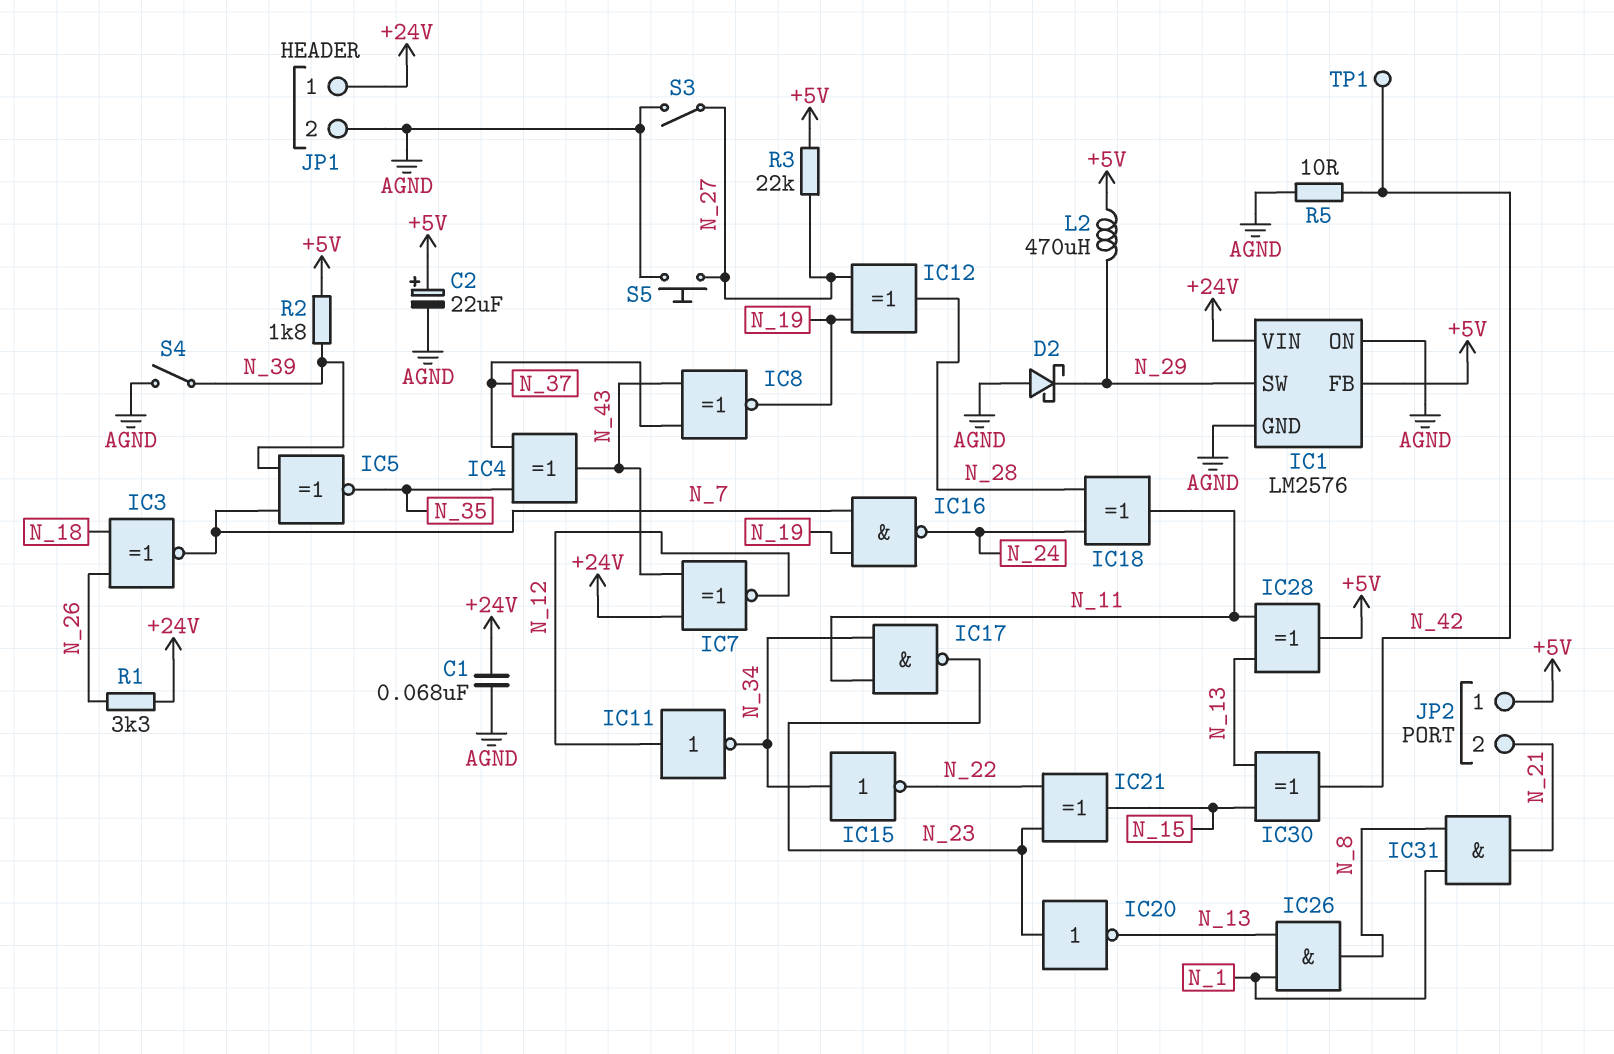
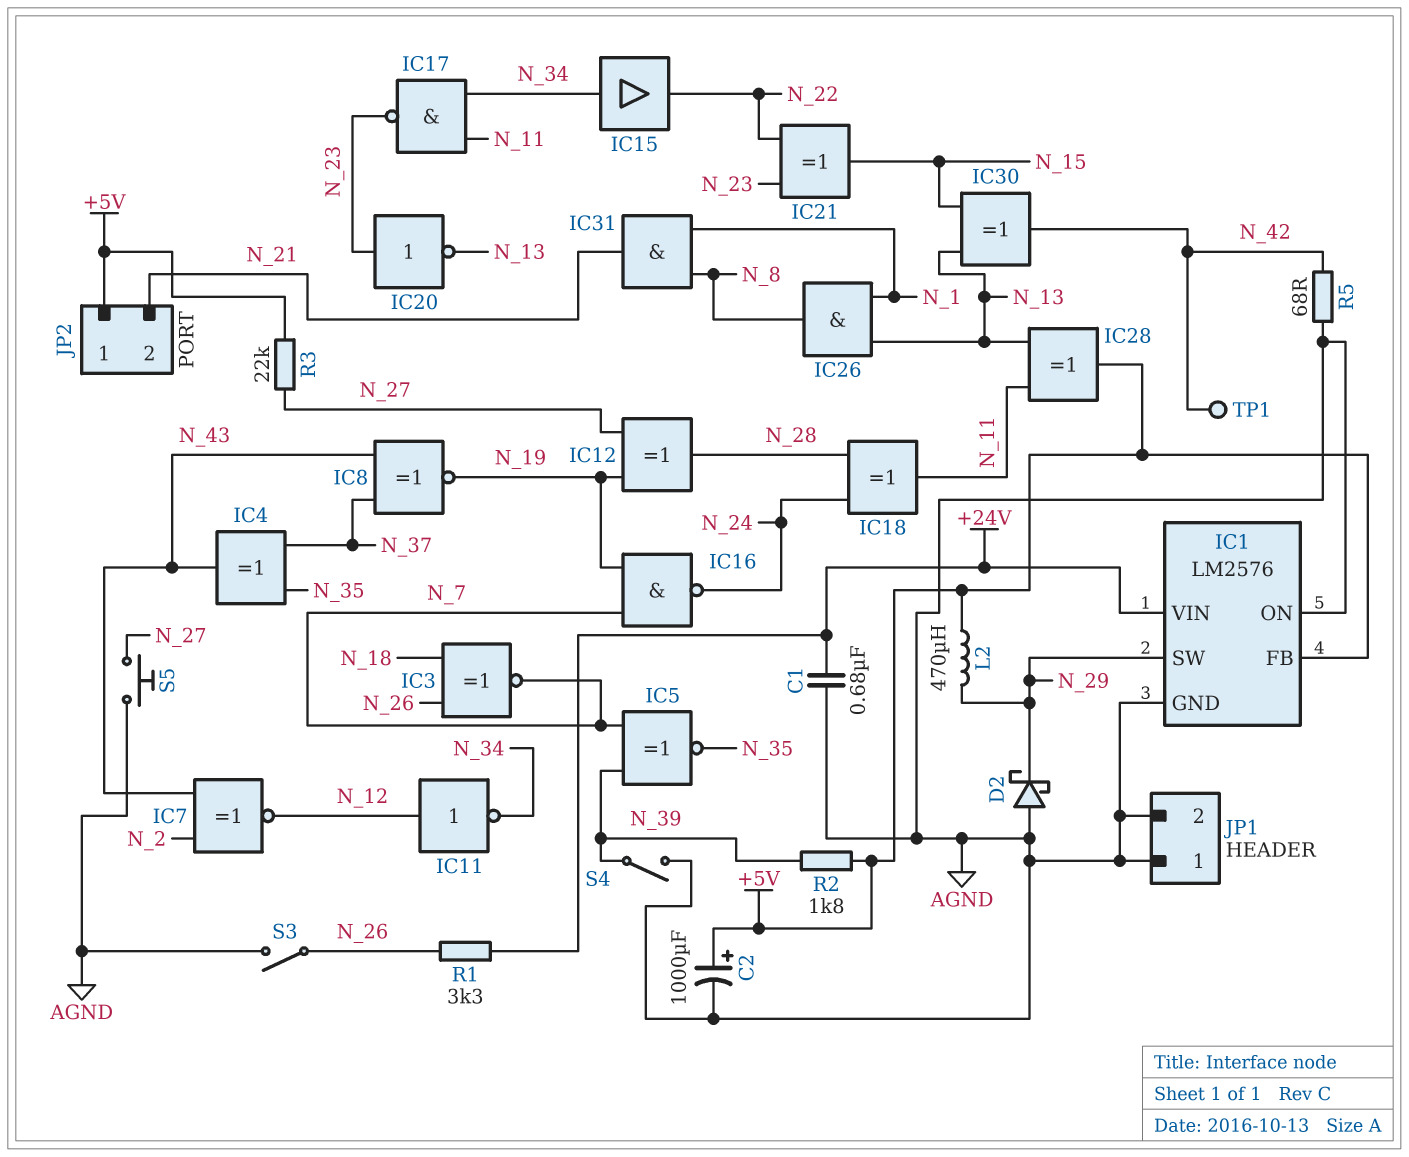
C1: 68nF (+24V, AGND) -> 680nF (+24V, AGND)
C2: 22uF (plus +5V, minus AGND) -> 1000uF (plus +5V, minus AGND)
IC7: XNOR (in +24V, in N_43, out N_12) -> XNOR (in N_2, in N_43, out N_12)
IC15: NOT (in N_34, out N_22) -> buffer (in N_34, out N_22)
JP1 pin 1: +24V -> AGND
R5: 10 (AGND, N_42) -> 68 (AGND, N_42)
S3: switch (AGND, N_27) -> switch (AGND, N_26)

